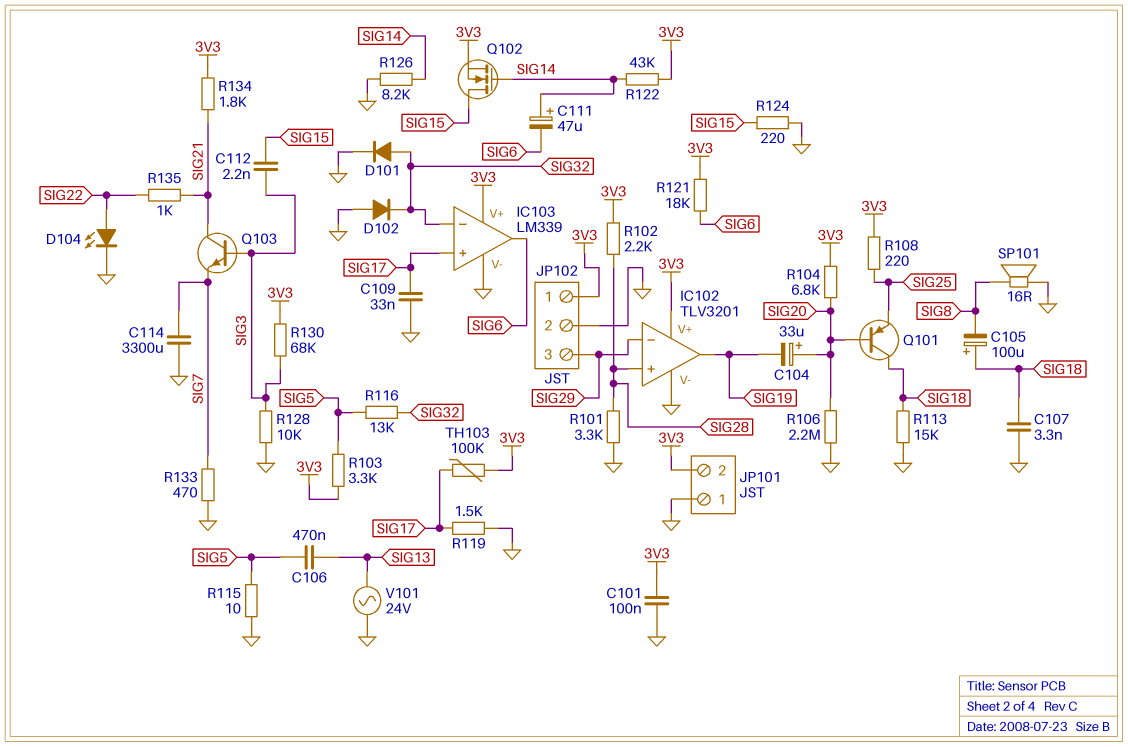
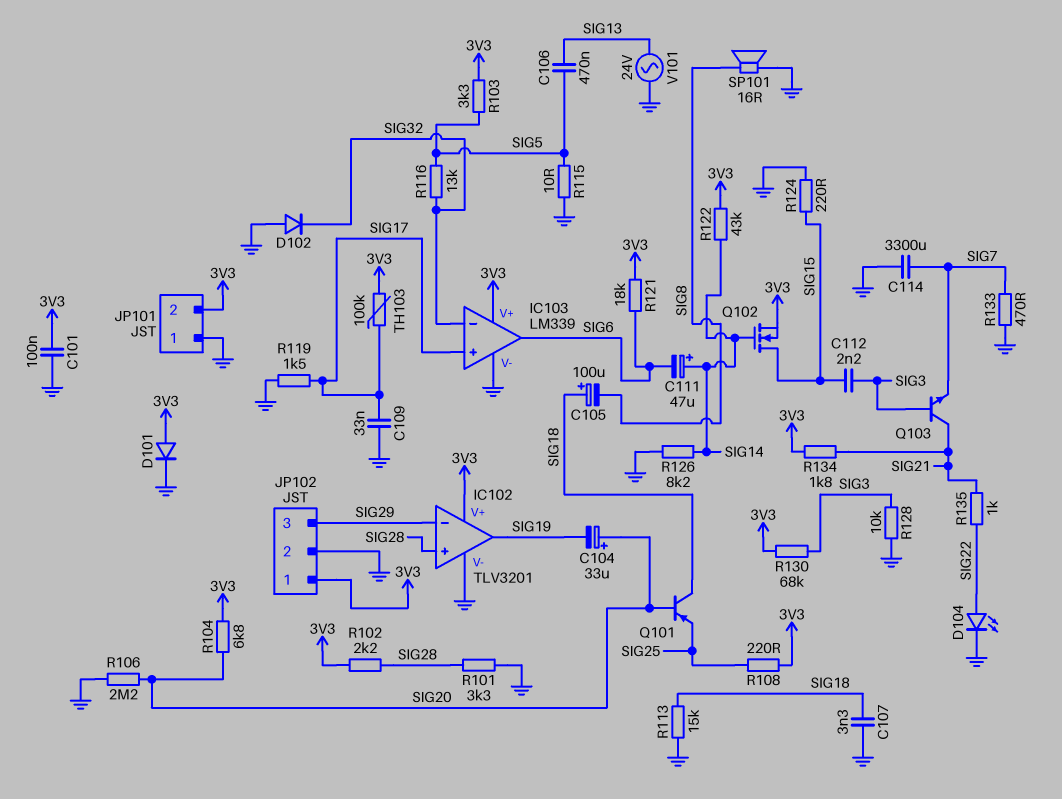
D101: diode (A SIG32, K GND) -> diode (A 3V3, K GND)

